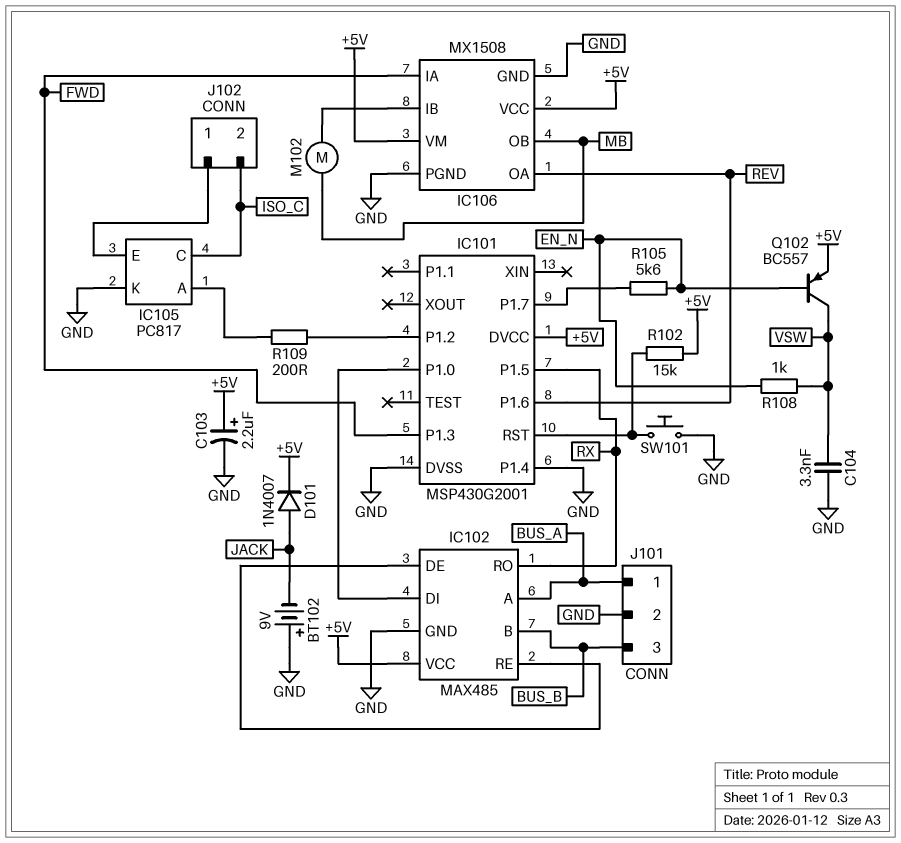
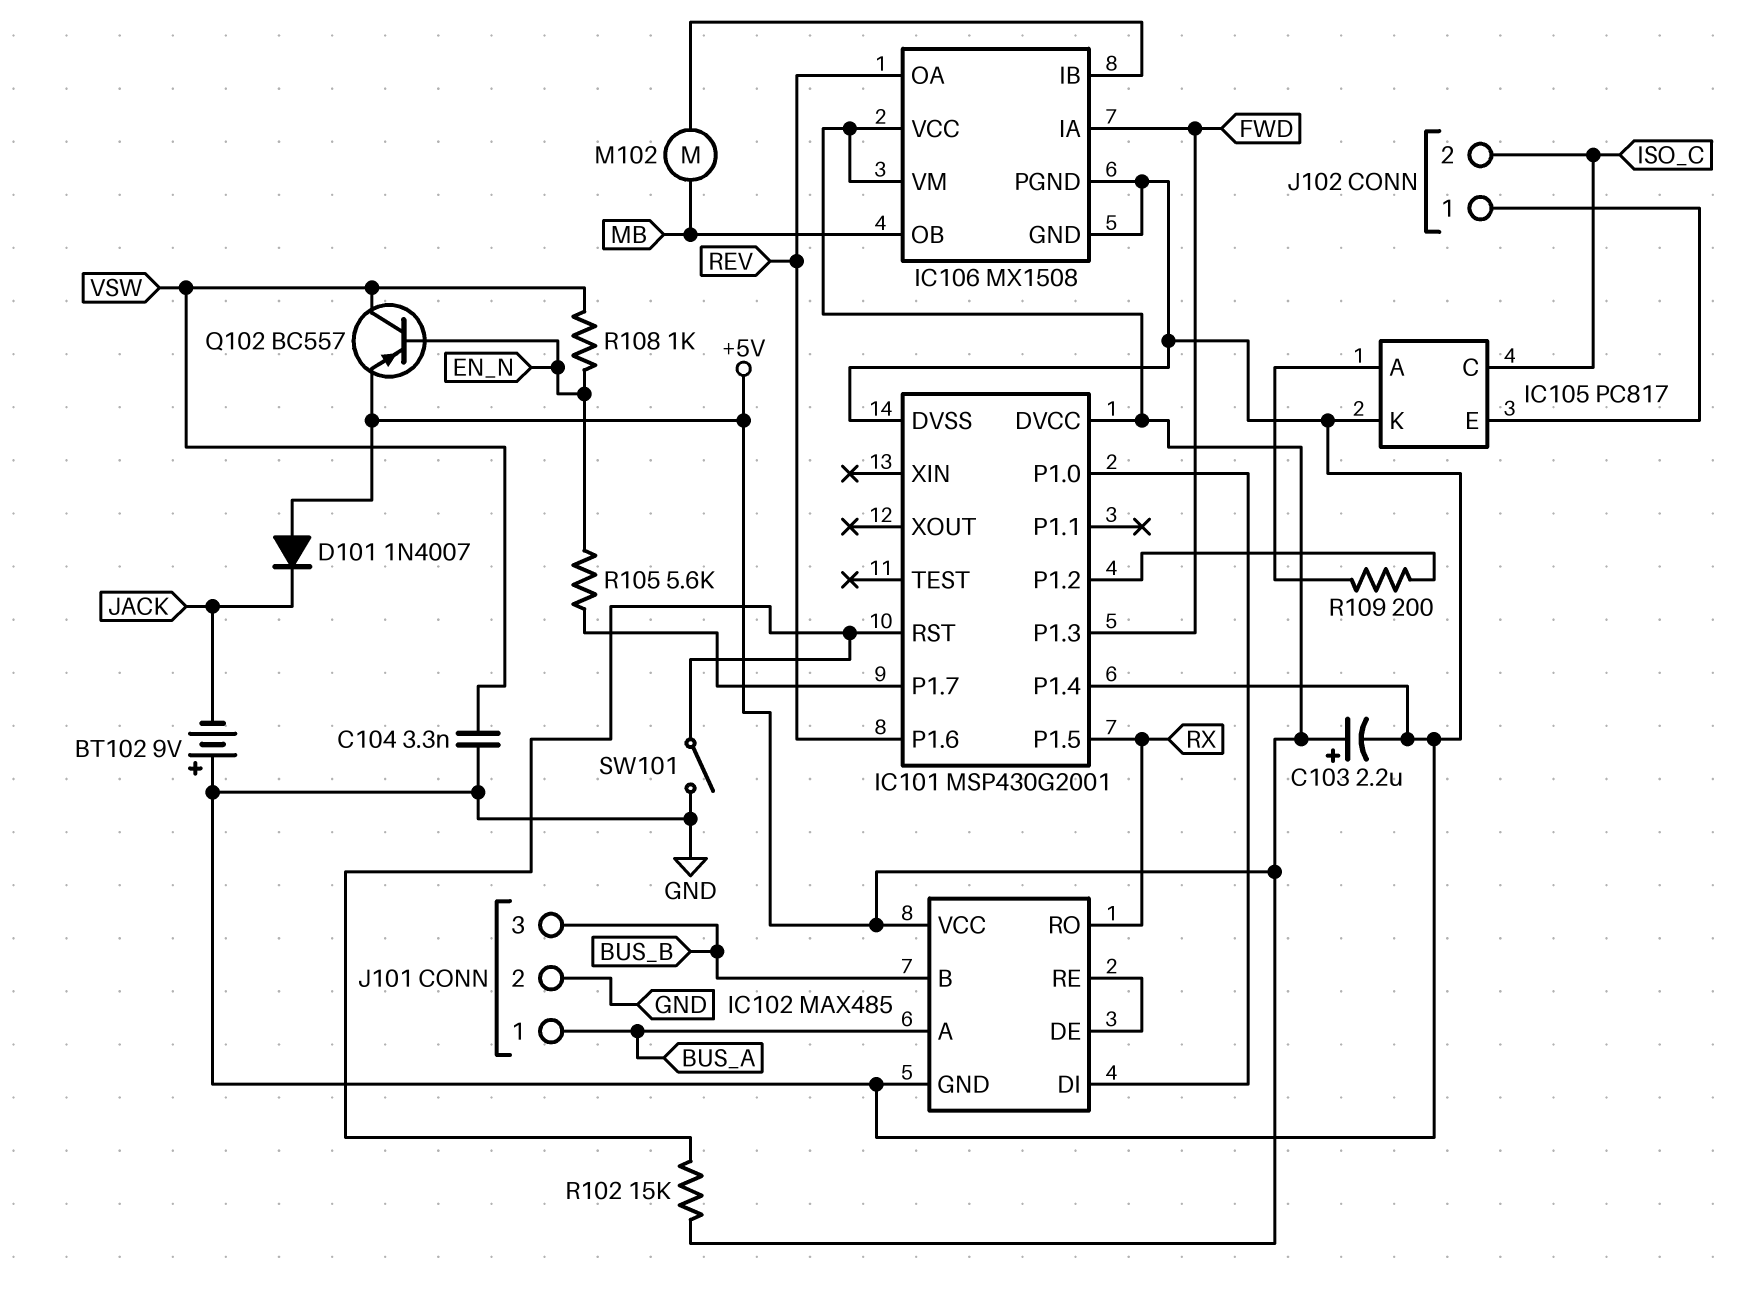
D101: diode 1N4007 (A JACK, K +5V) -> diode 1N4007 (A +5V, K JACK)
SW101: button (GND, IC101/RST) -> switch (GND, IC101/RST)

